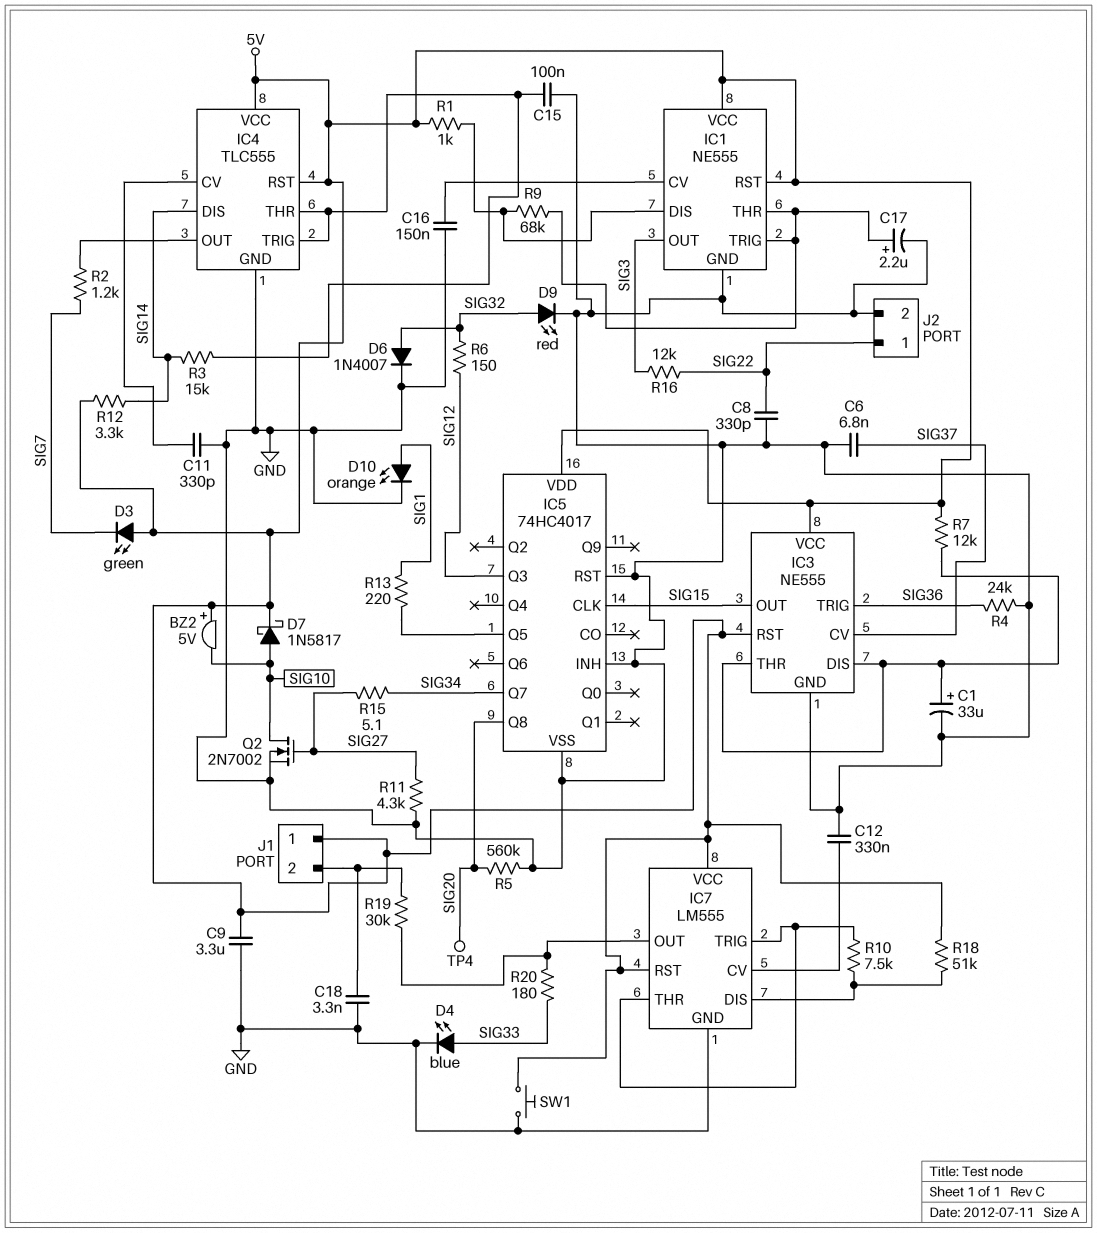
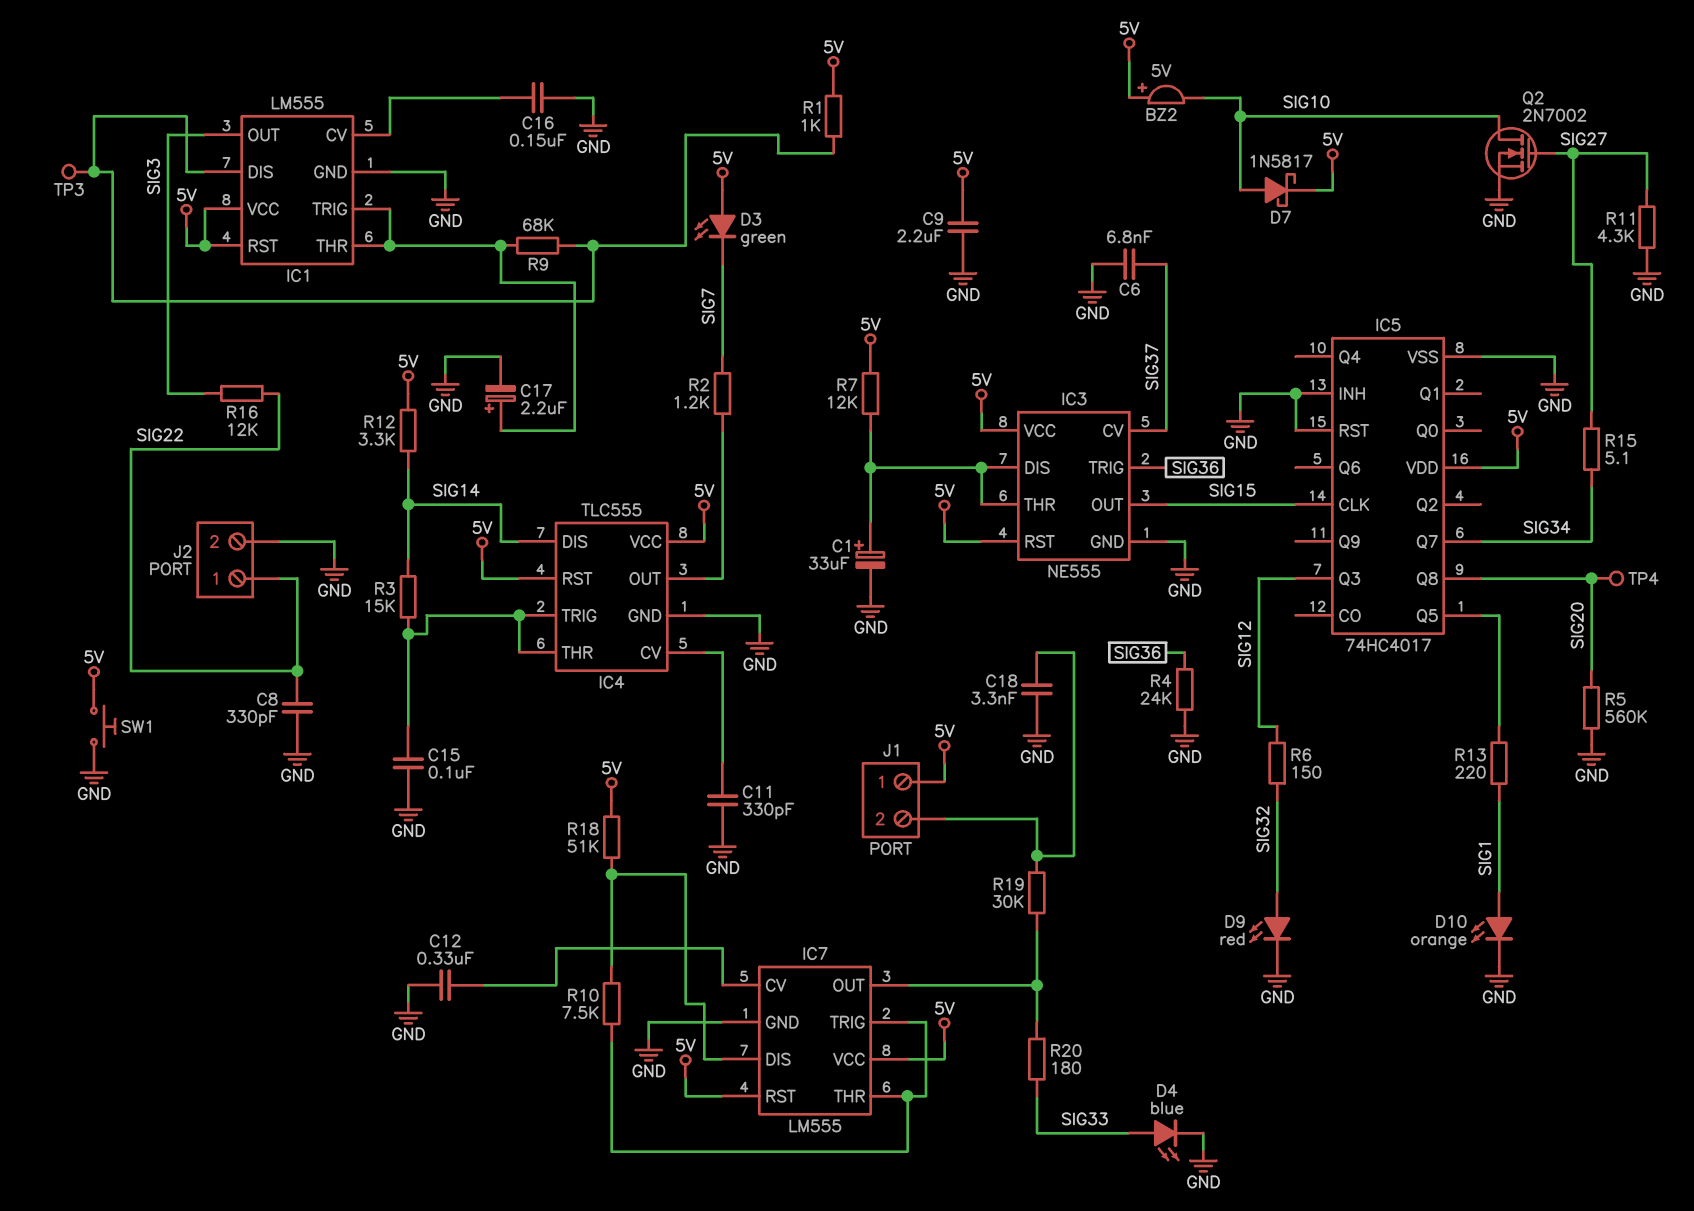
C9: 3.3uF (5V, GND) -> 2.2uF (5V, GND)
D6: diode 1N4007 (A SIG32, K GND) -> none
IC1: NE555 -> LM555
TP3: none -> test point (IC1/DIS)

